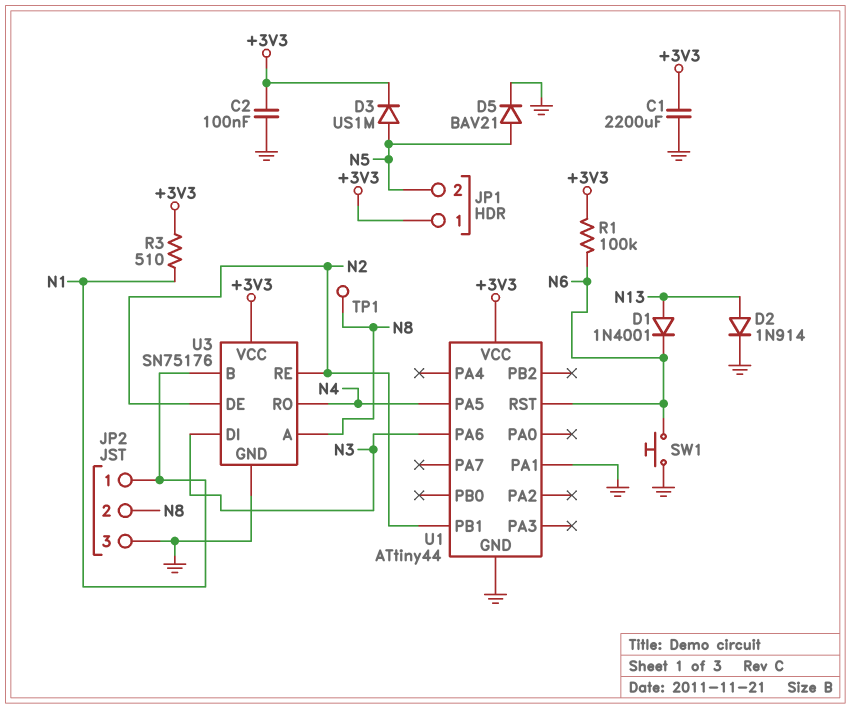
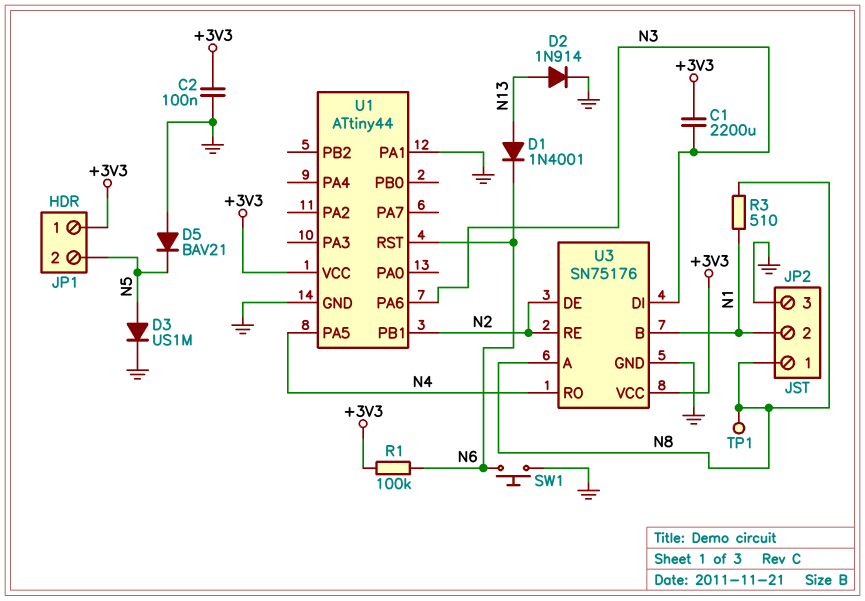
C1: 2200uF (+3V3, GND) -> 2200uF (+3V3, N3)
D3: diode US1M (A N5, K +3V3) -> diode US1M (A N5, K GND)
D5: diode BAV21 (A N5, K GND) -> diode BAV21 (A GND, K N5)
JP2 pin 1: N1 -> N8
JP2 pin 2: N8 -> N1
R3: 510 (+3V3, N1) -> 510 (N1, N8)

